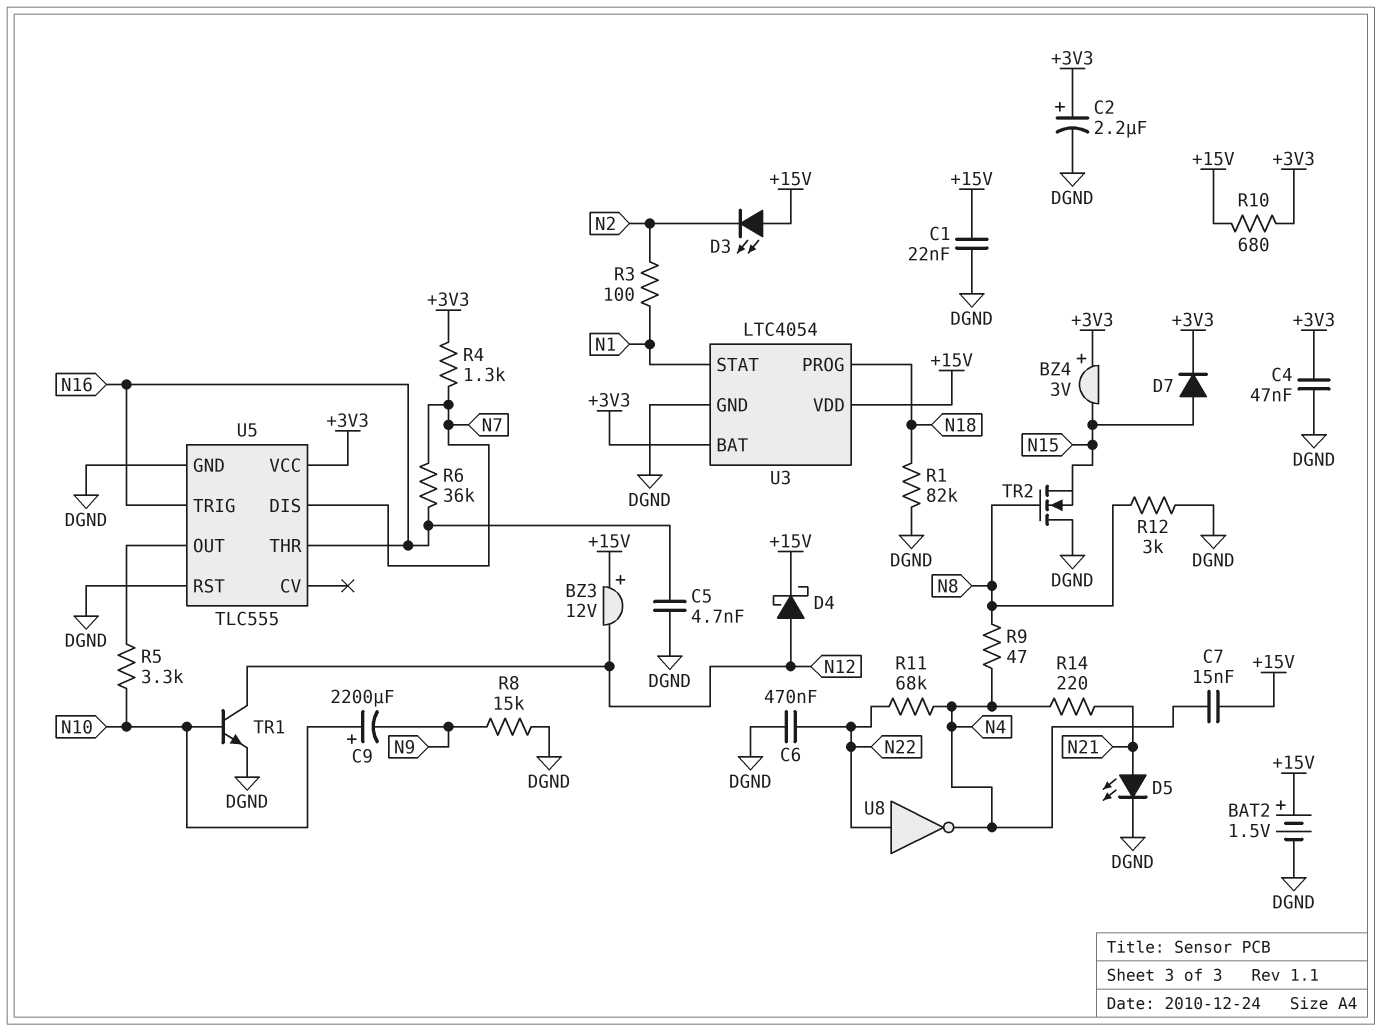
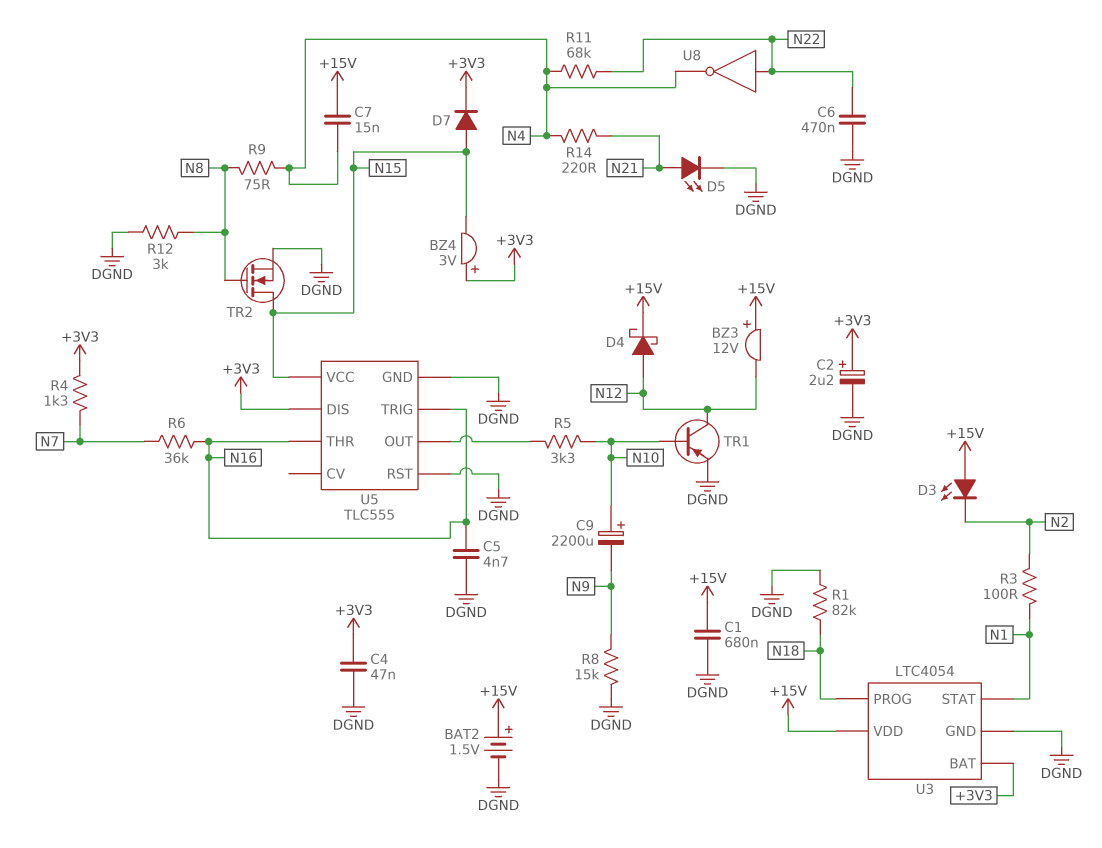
C1: 22nF (+15V, DGND) -> 680nF (+15V, DGND)
R9: 47 (N4, N8) -> 75 (N4, N8)
R10: 680 (+3V3, +15V) -> none
TR1: NPN (B N10, C N12, E DGND) -> PNP (B N10, C N12, E DGND)
TR2: NMOS (G N8, D DGND, S N15) -> NMOS (G N8, D N15, S DGND)
U5 pin DIS: N7 -> +3V3
U5 pin VCC: +3V3 -> N15

